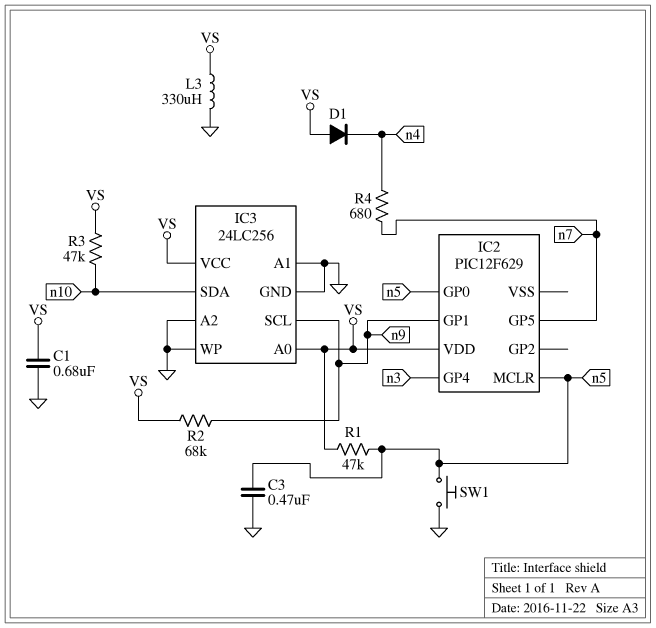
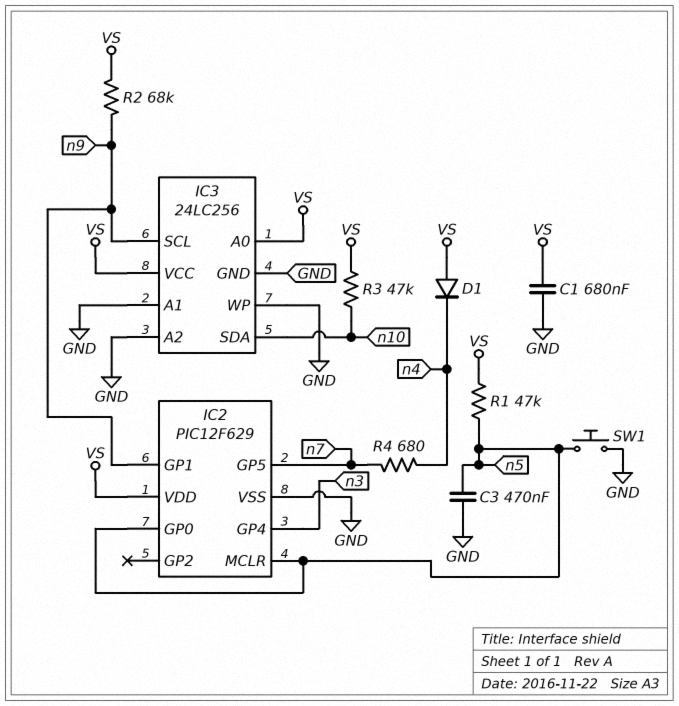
IC2 pin VSS: none -> GND
L3: 330uH (GND, VS) -> none

